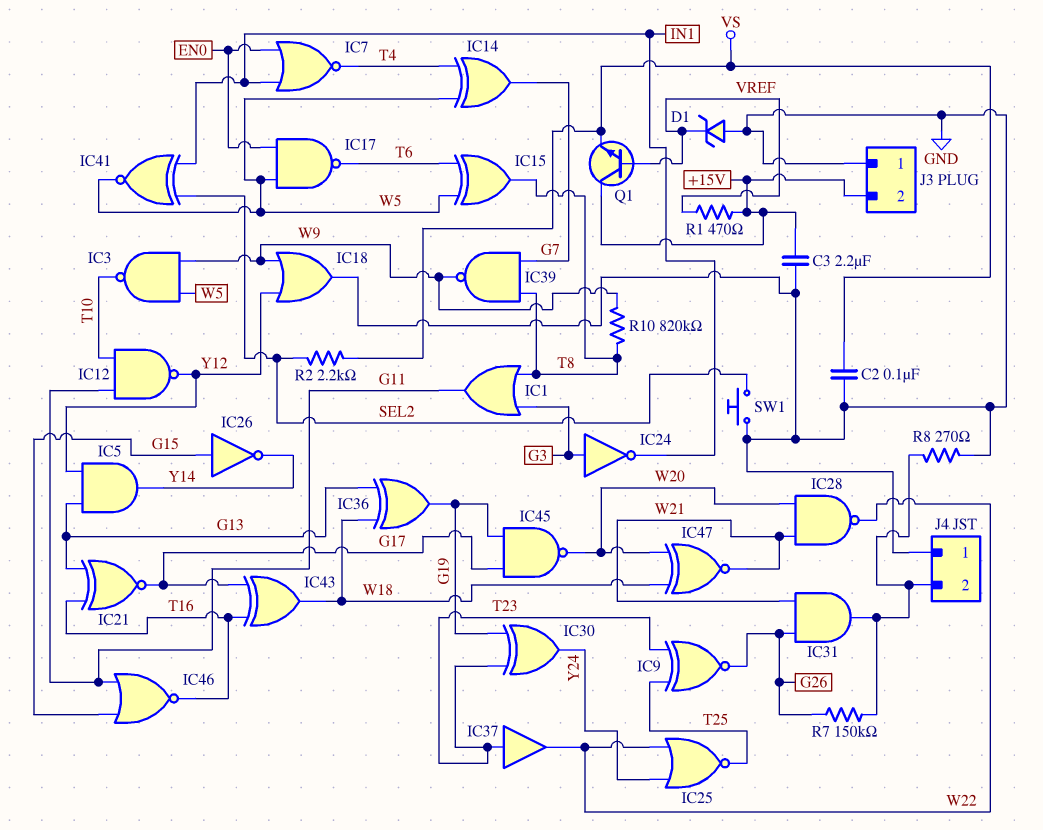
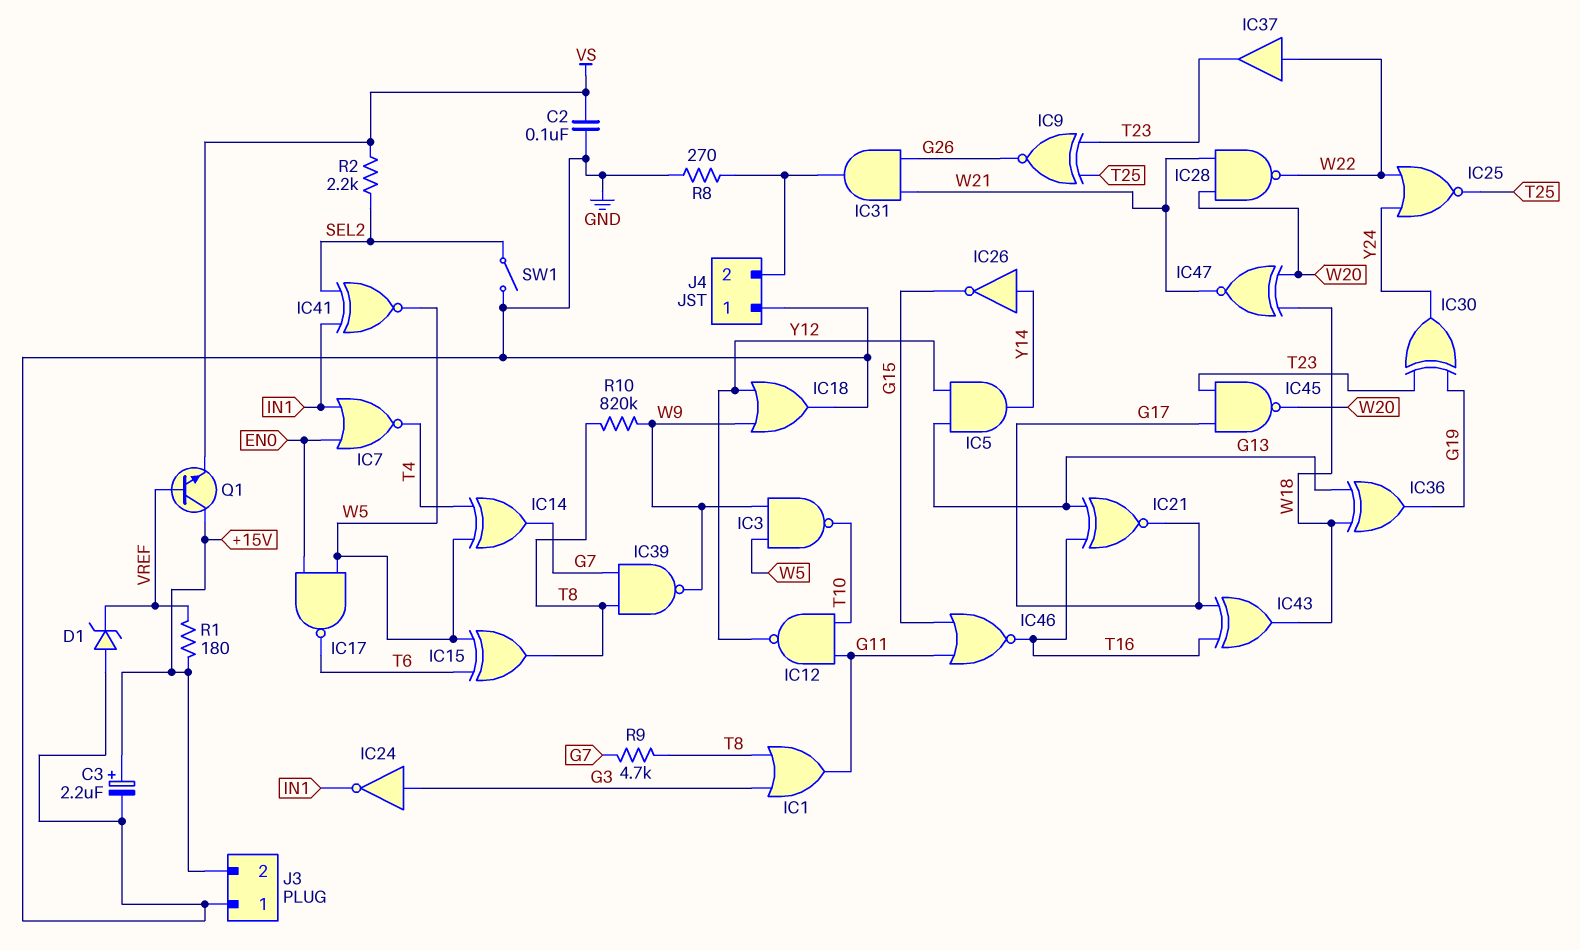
C3: 2.2uF (+15V, GND) -> 2.2uF (plus +15V, minus GND)
IC26: NOT (in G15, out Y14) -> NOT (in Y14, out G15)
IC37: buffer (in T23, out W22) -> buffer (in W22, out T23)
IC45: NAND (in G17, in G19, out W20) -> NAND (in G17, in T23, out W20)
R1: 470 (+15V, VREF) -> 180 (+15V, VREF)
R7: 150k (G26, J4/2) -> none
R9: none -> 4.7k (G7, T8)
SW1: button (GND, SEL2) -> switch (GND, SEL2)

